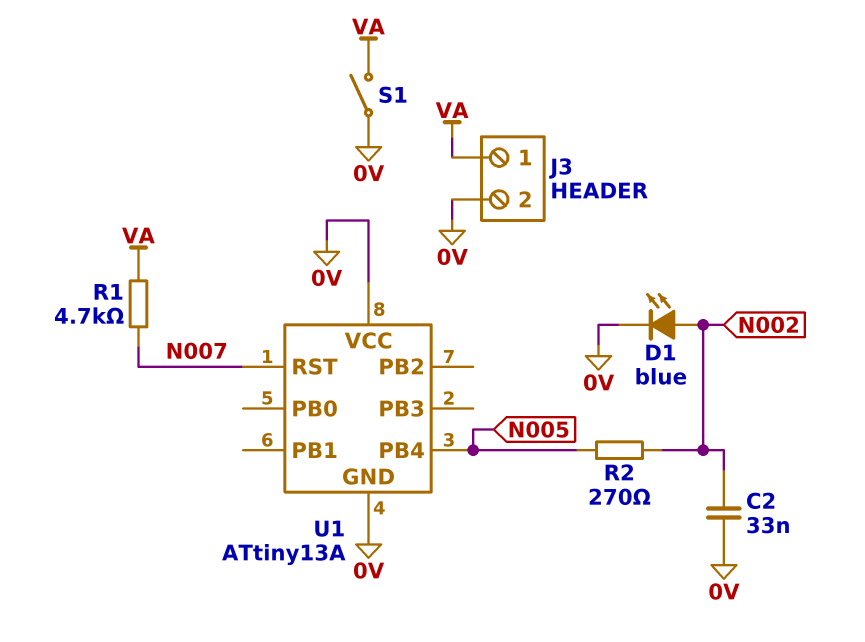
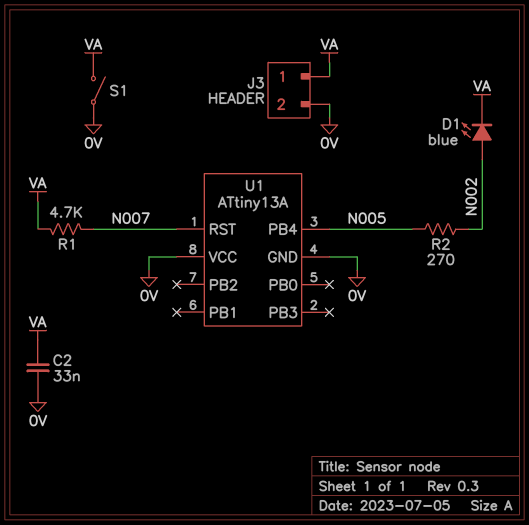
C2: 33nF (0V, N002) -> 33nF (0V, VA)
D1: LED blue (A N002, K 0V) -> LED blue (A N002, K VA)

